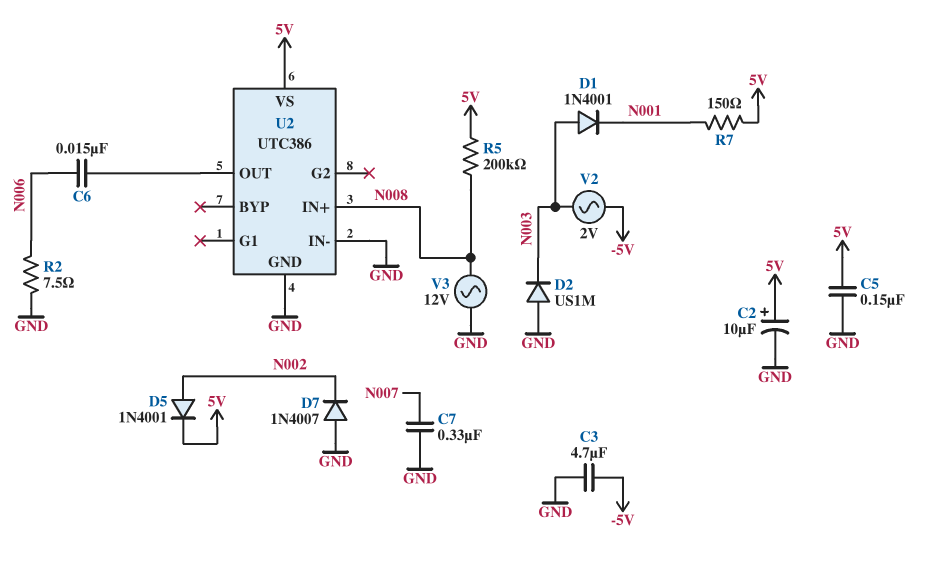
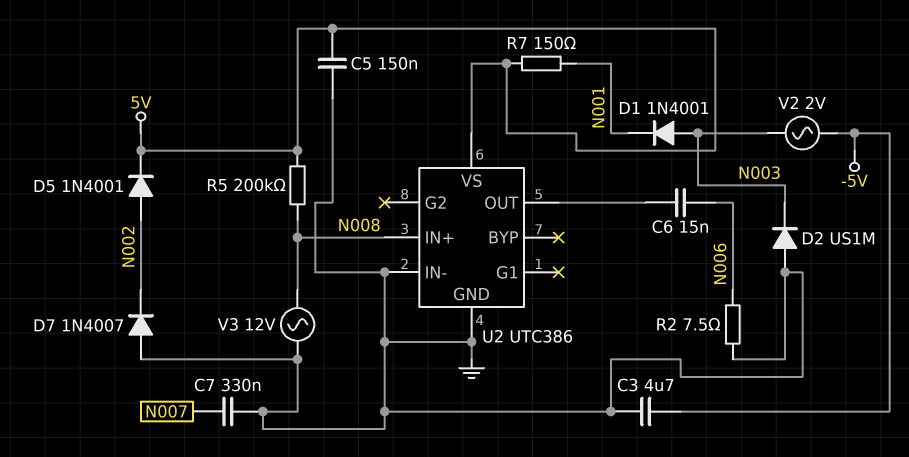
C2: 10uF (plus 5V, minus GND) -> none

